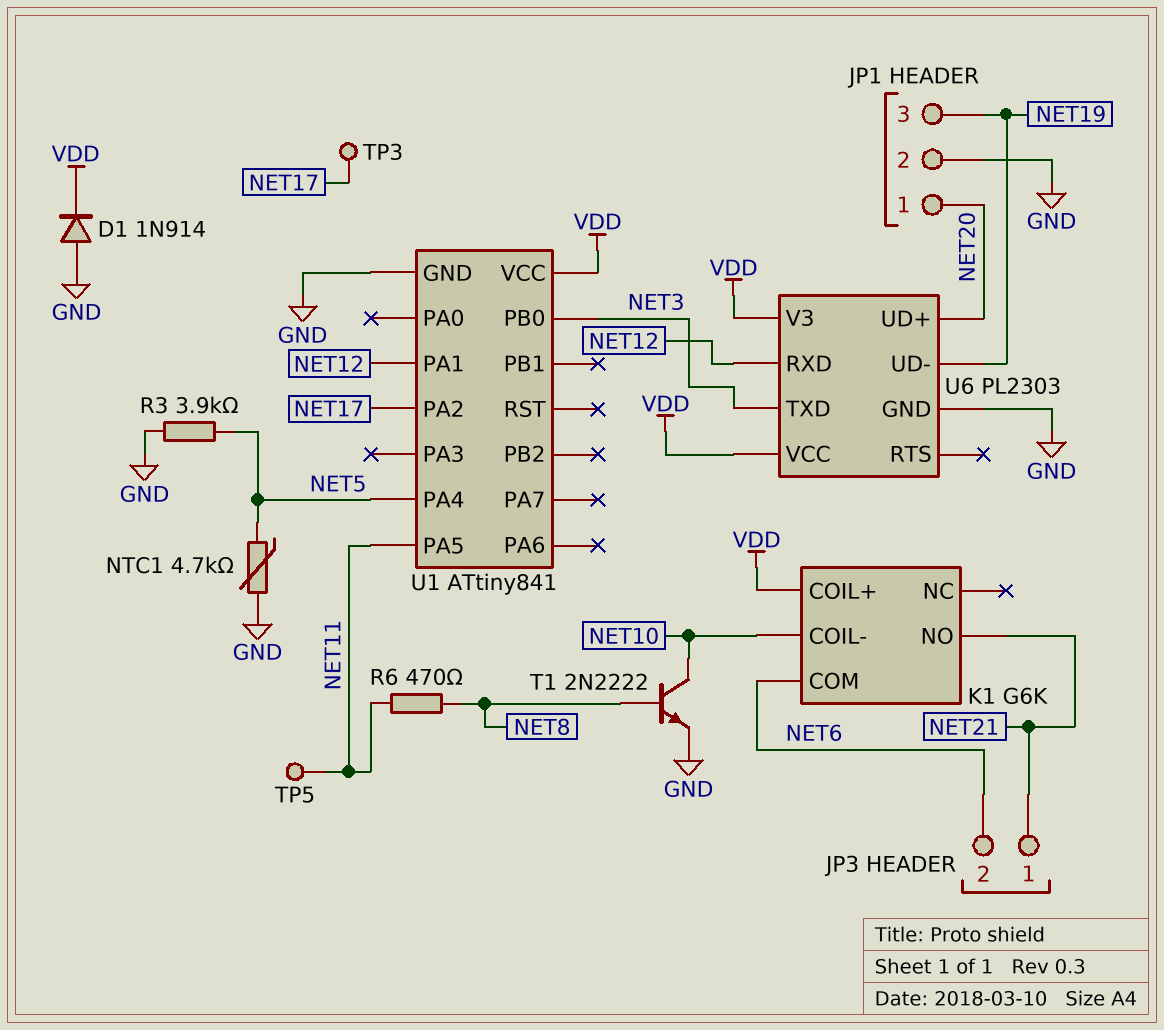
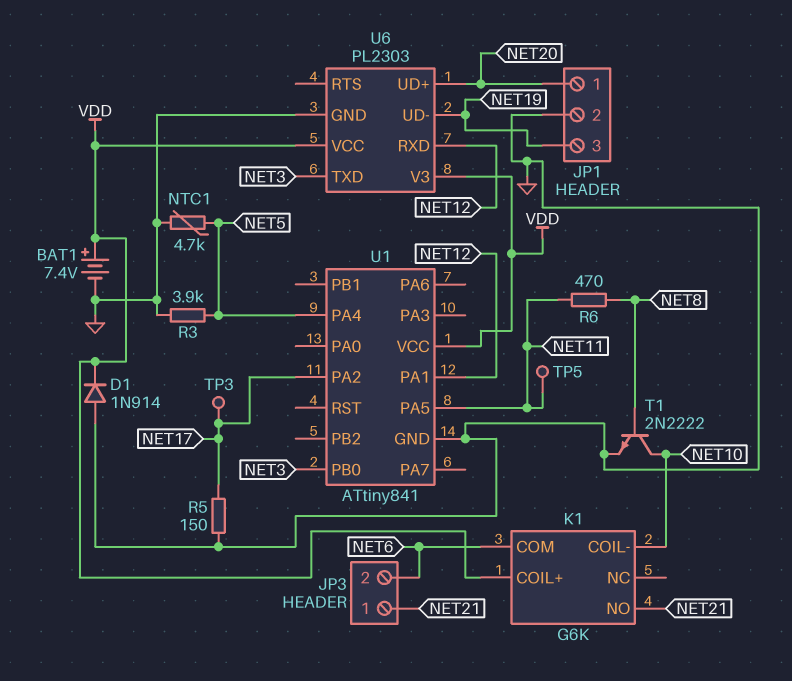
BAT1: none -> 7.4V (plus VDD, minus GND)
R5: none -> 150 (GND, NET17)

